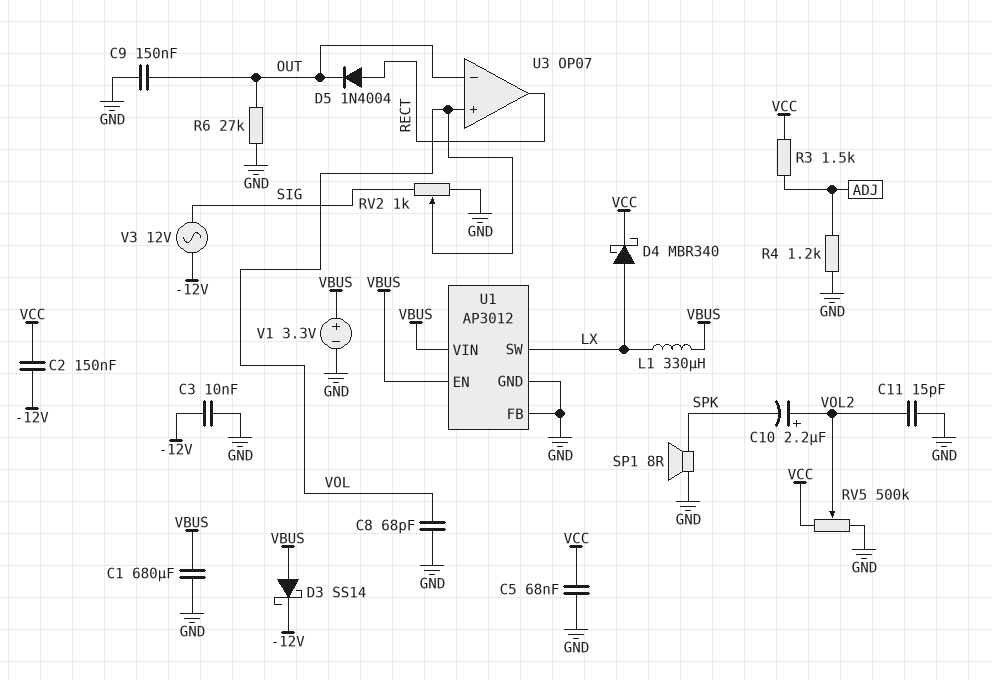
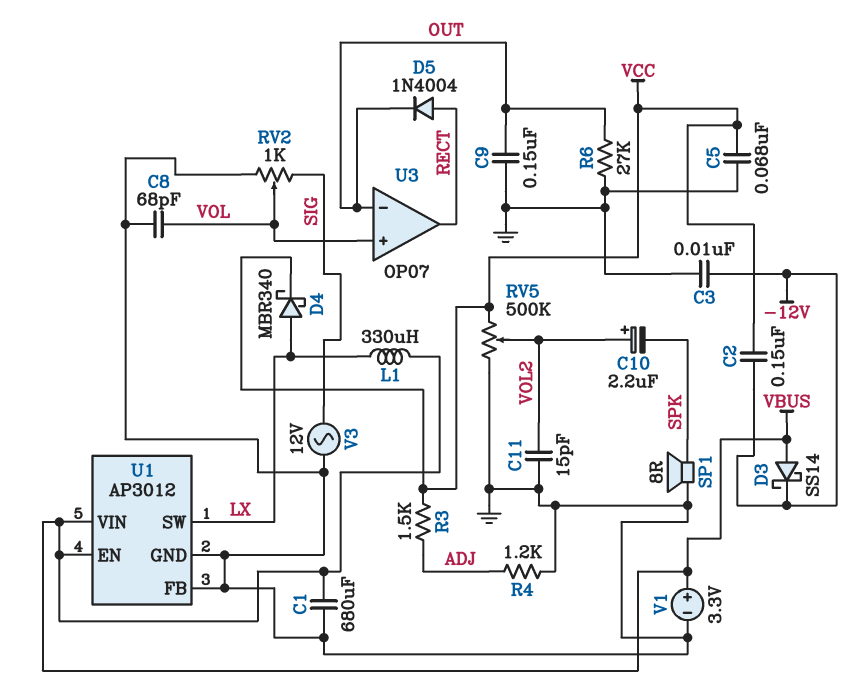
V3: AC 12V (-12V, SIG) -> AC 12V (GND, SIG)

